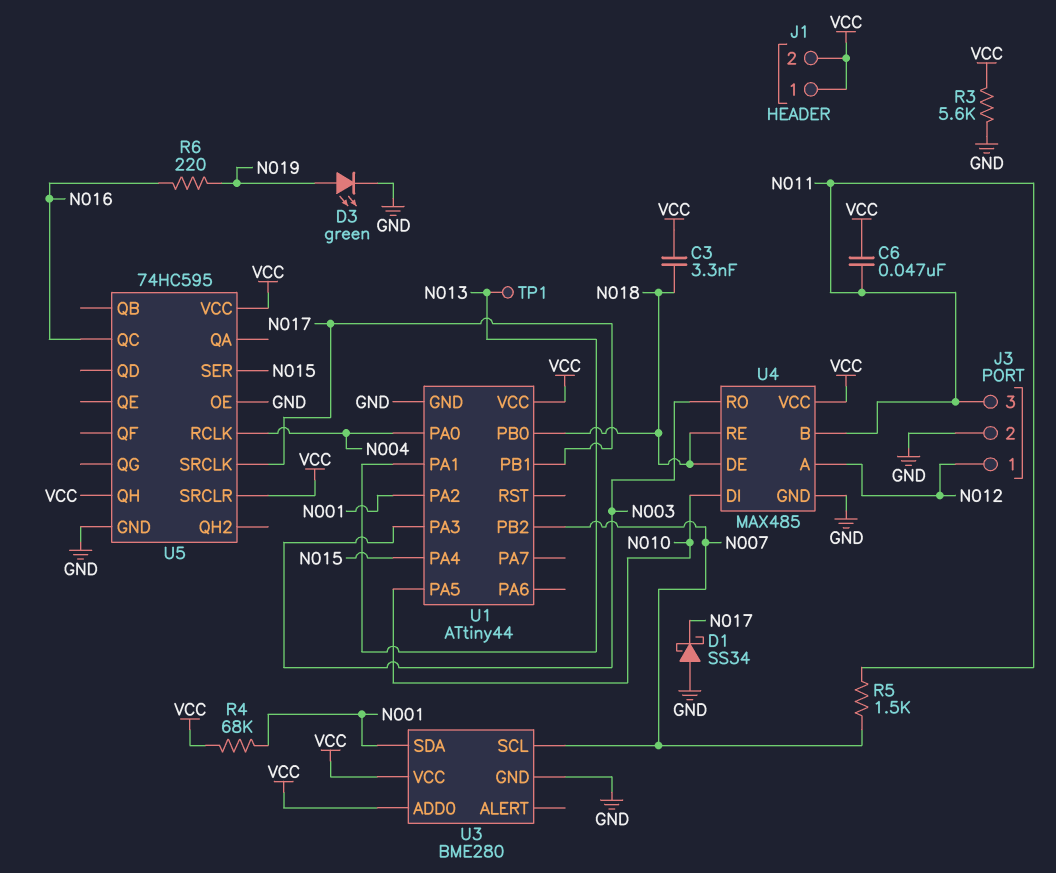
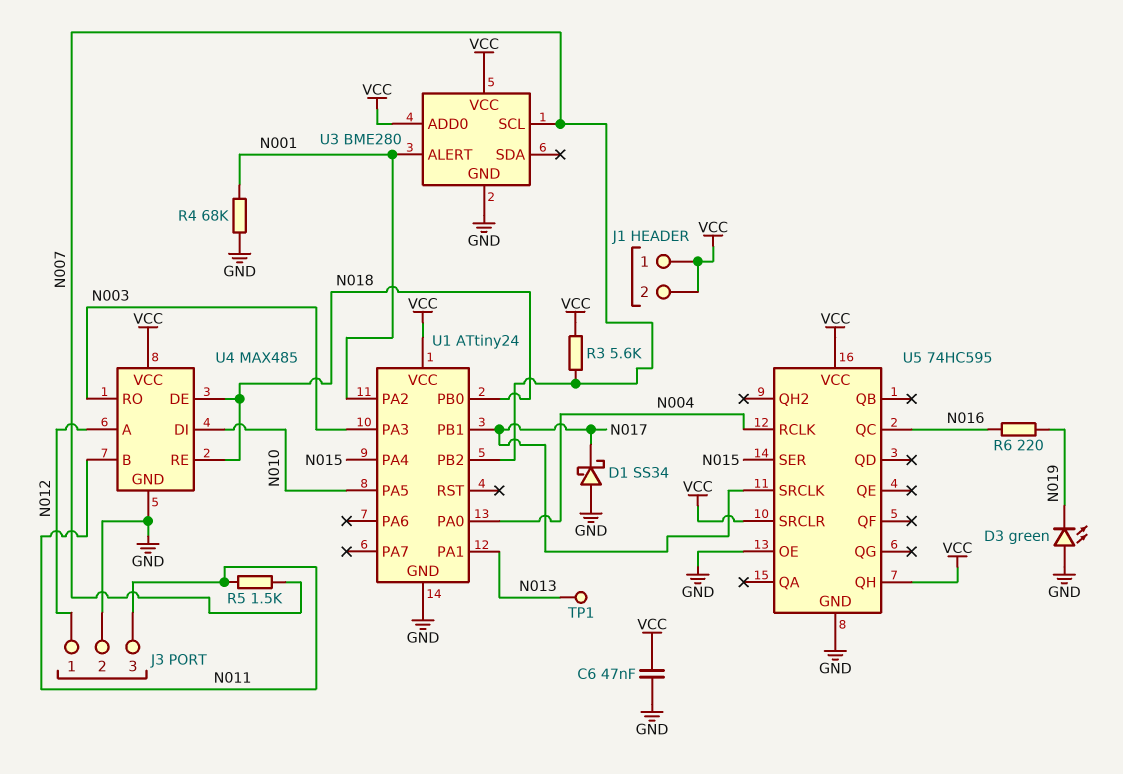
C3: 3.3nF (N018, VCC) -> none
C6: 47nF (N011, VCC) -> 47nF (GND, VCC)
D3: LED green (A N019, K GND) -> LED green (A GND, K N019)
R3: 5.6k (GND, VCC) -> 5.6k (N007, VCC)
R4: 68k (N001, VCC) -> 68k (GND, N001)
U1: ATtiny44 -> ATtiny24
U3 pin ALERT: none -> N001
U3 pin SDA: N001 -> none

